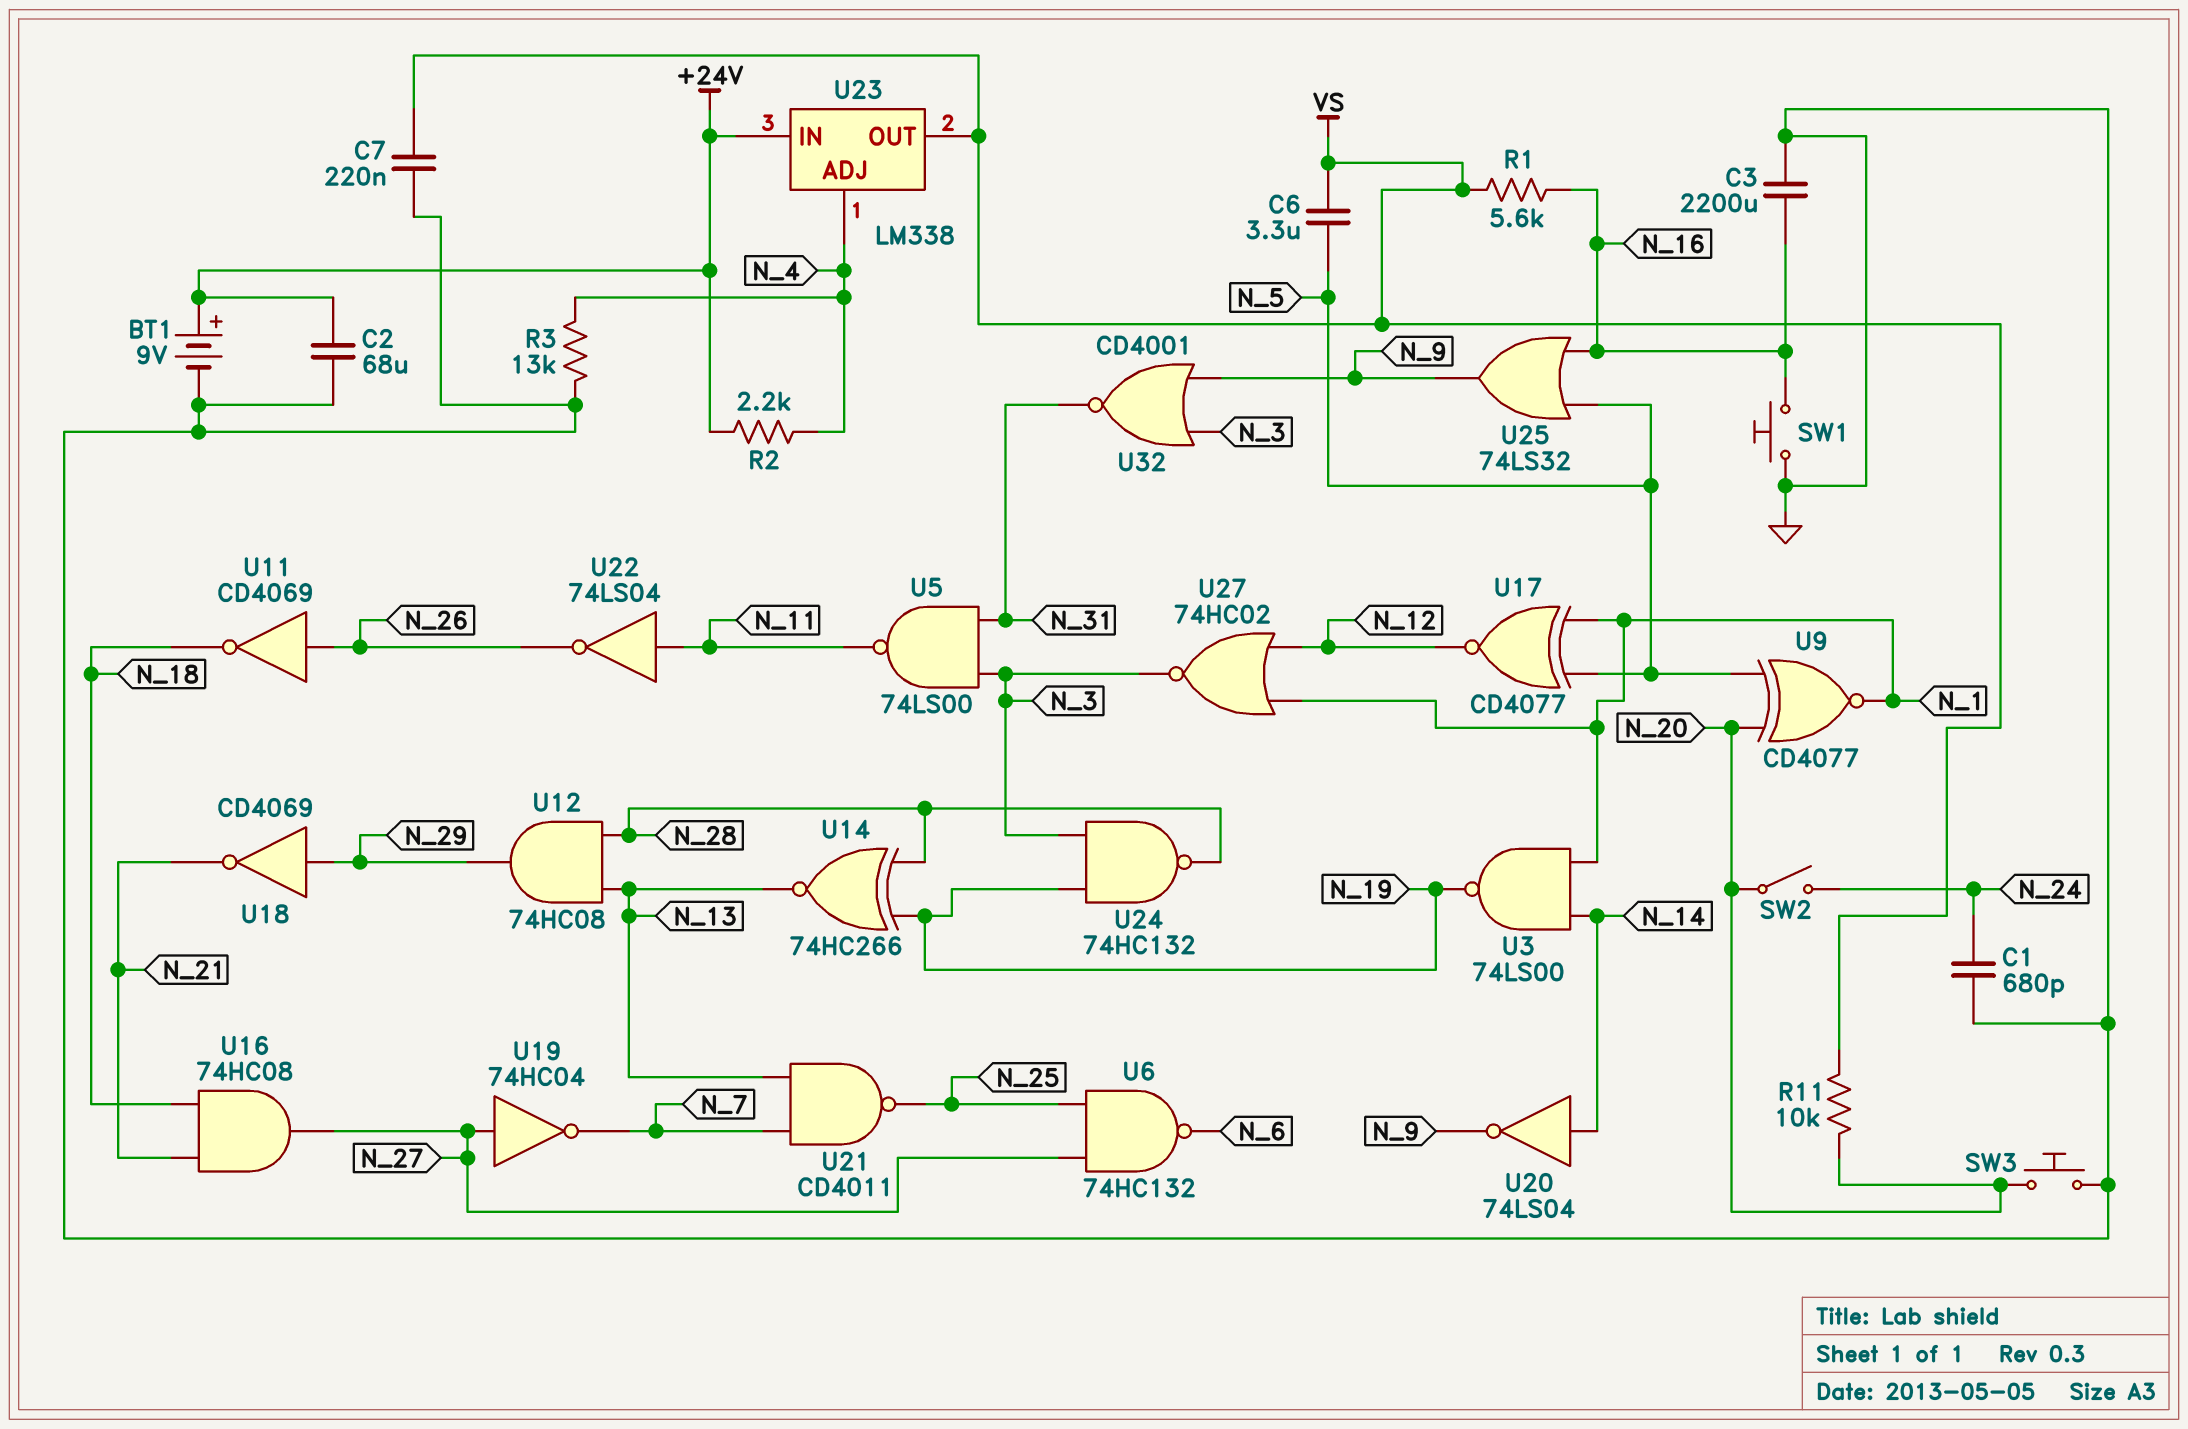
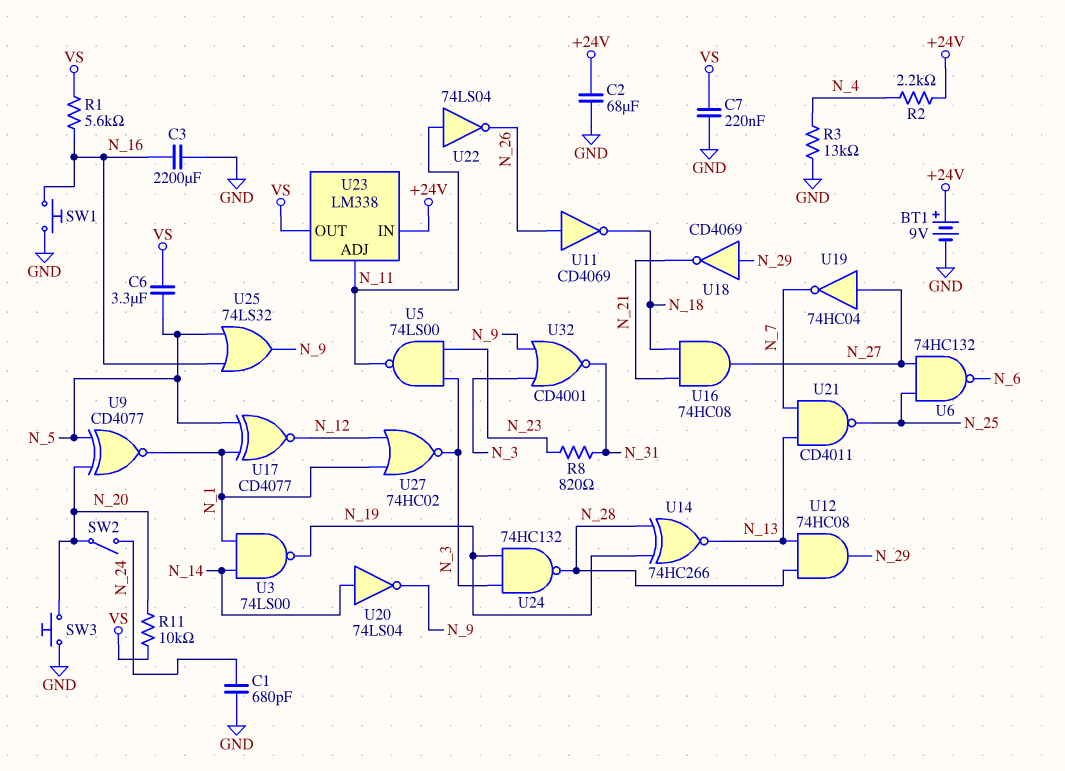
R8: none -> 820 (N_23, N_31)
U5: NAND 74LS00 (in N_3, in N_31, out N_11) -> NAND 74LS00 (in N_3, in N_23, out N_11)
U23 pin ADJ: N_4 -> N_11

